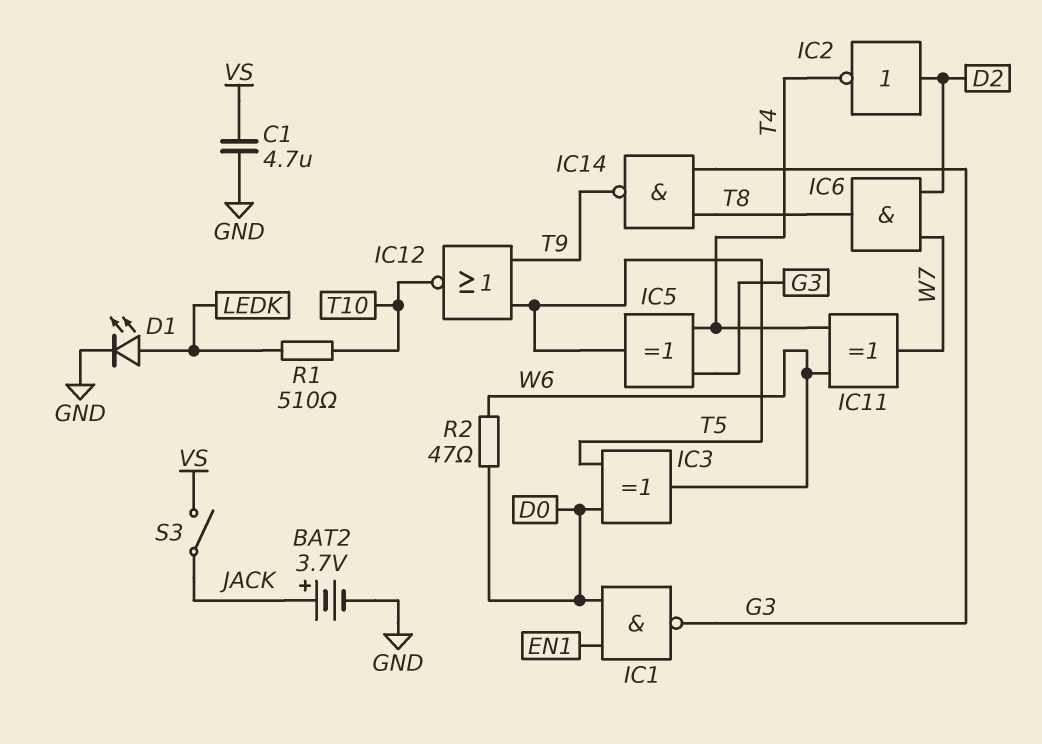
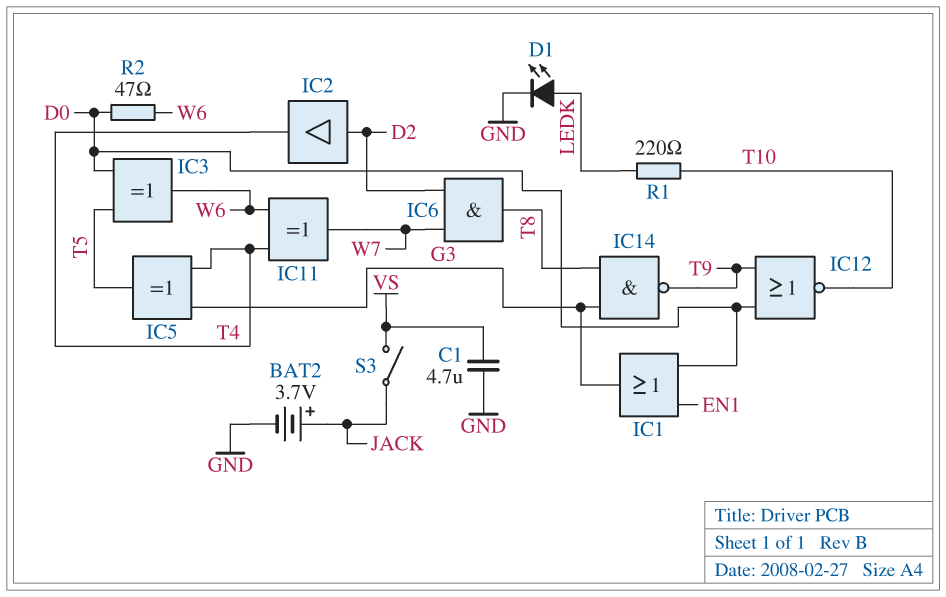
IC1: NAND (in D0, in EN1, out G3) -> OR (in D0, in EN1, out G3)
IC2: NOT (in D2, out T4) -> buffer (in D2, out T4)
IC12: NOR (in T5, in T9, out T10) -> NOR (in D0, in T9, out T10)
R1: 510 (LEDK, T10) -> 220 (LEDK, T10)

